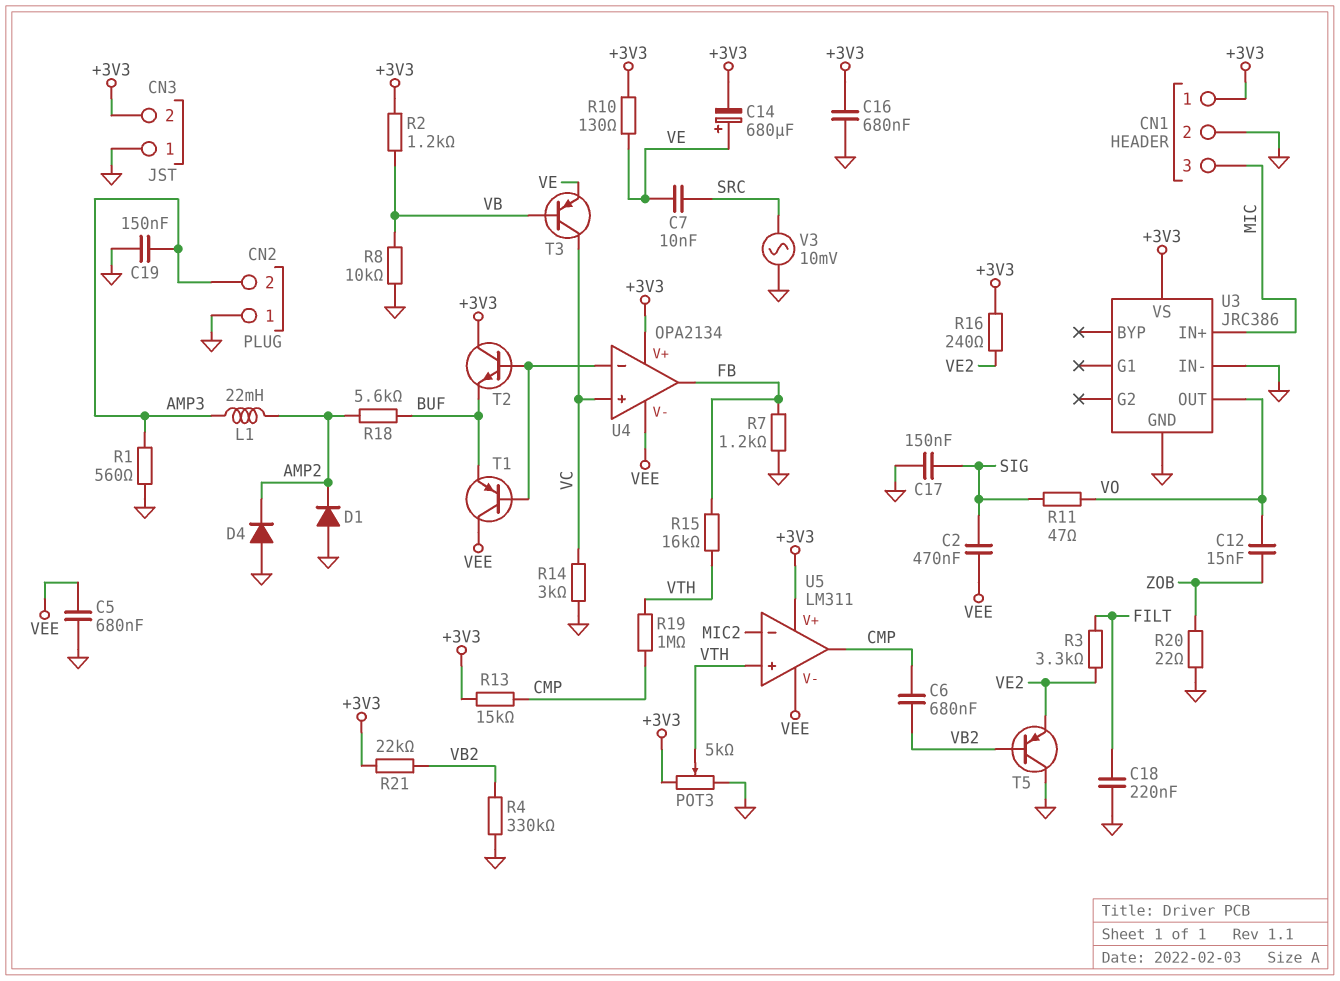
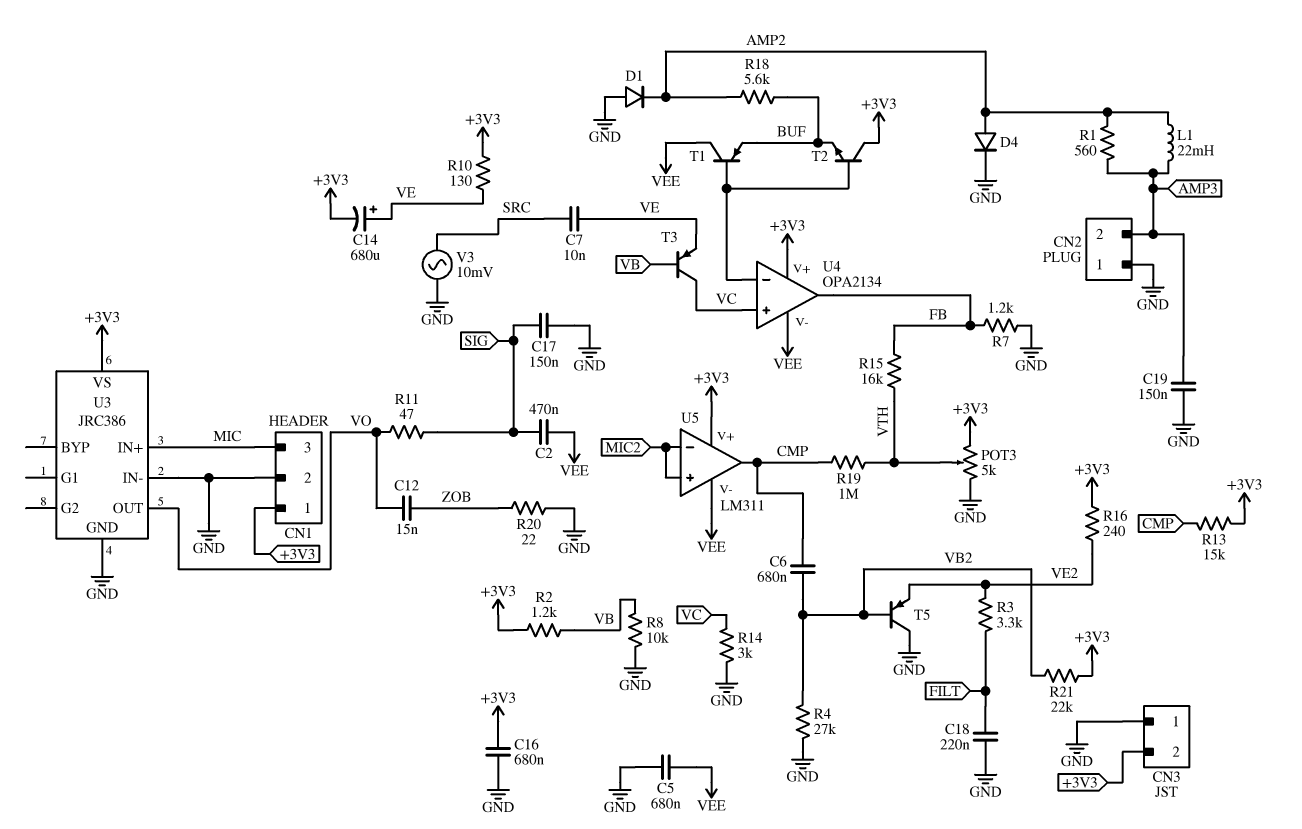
D4: diode (A GND, K AMP2) -> diode (A AMP2, K GND)
R1: 560 (AMP3, GND) -> 560 (AMP2, AMP3)
R4: 330k (GND, VB2) -> 27k (GND, VB2)
U5 pin in+: VTH -> MIC2

